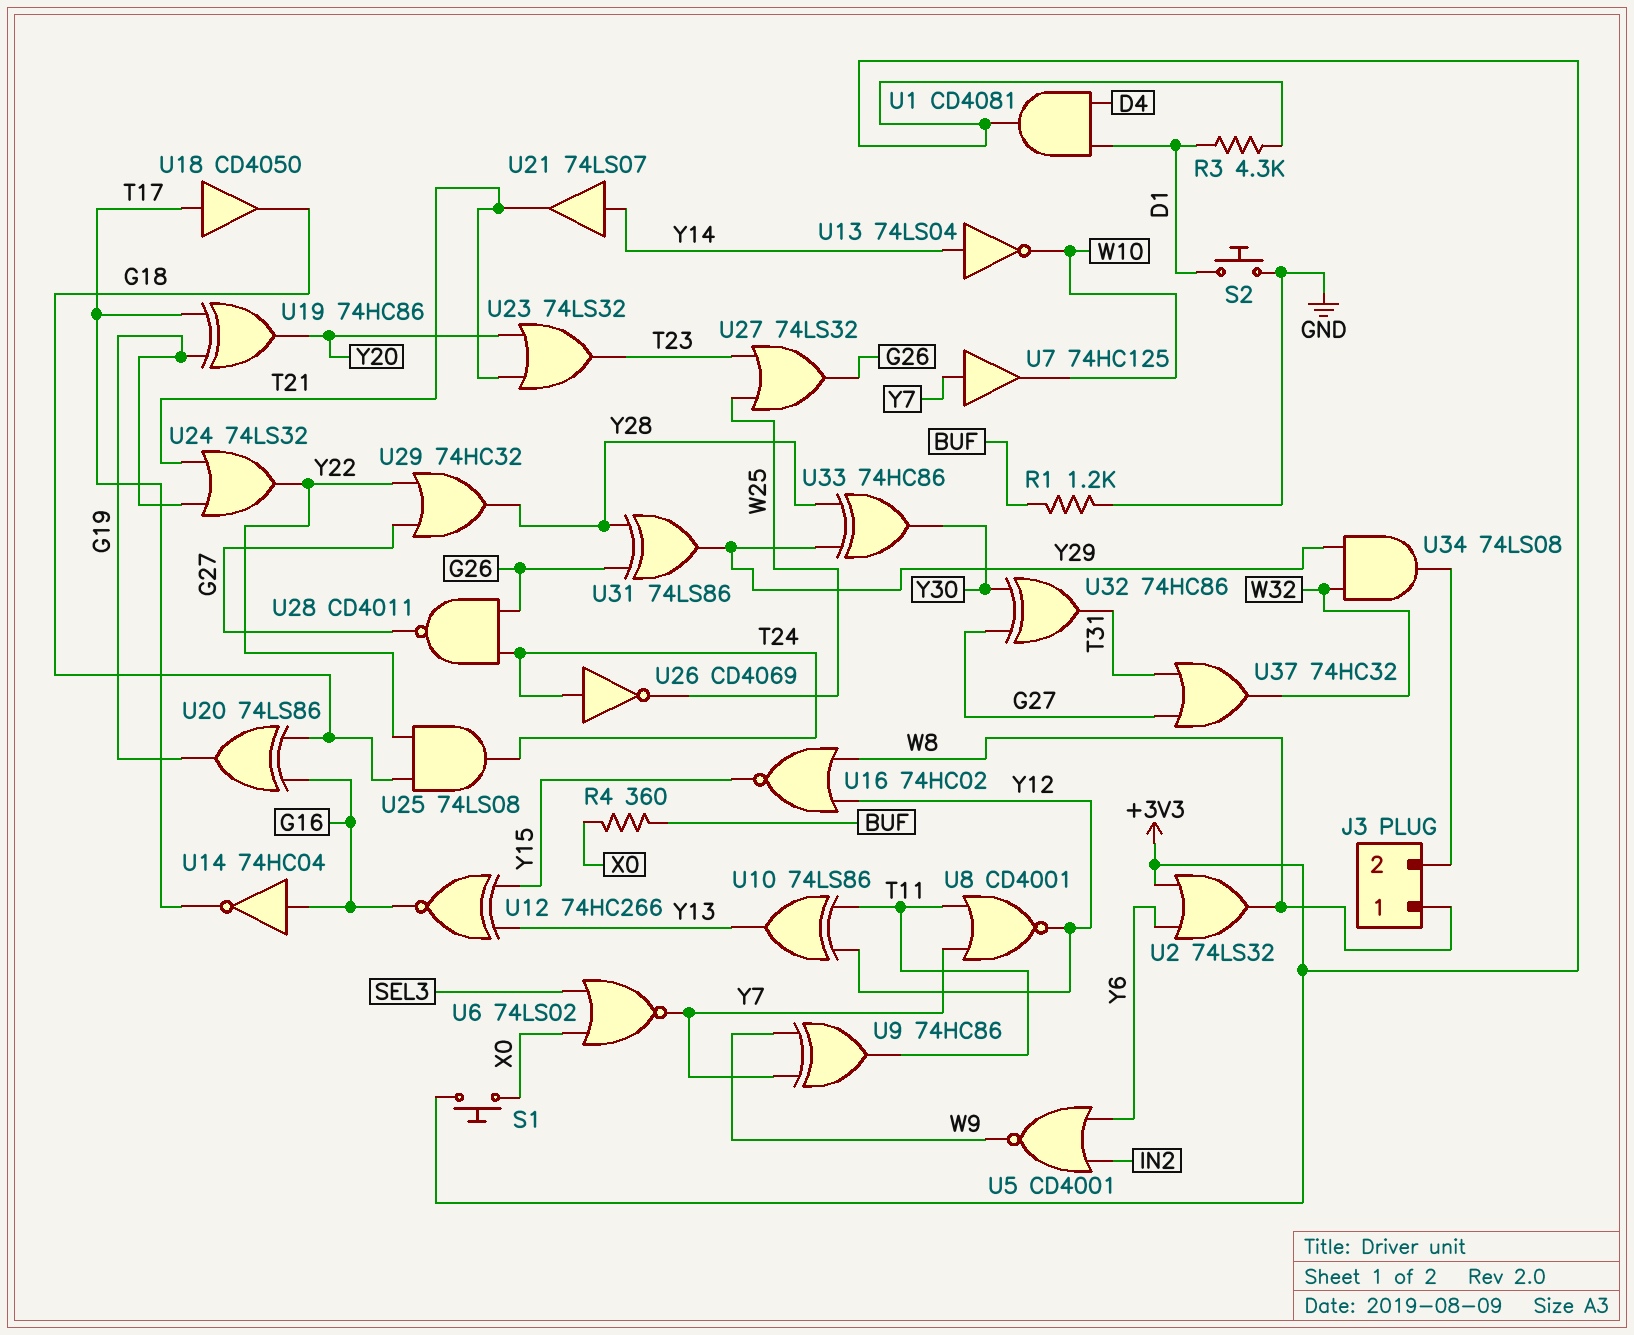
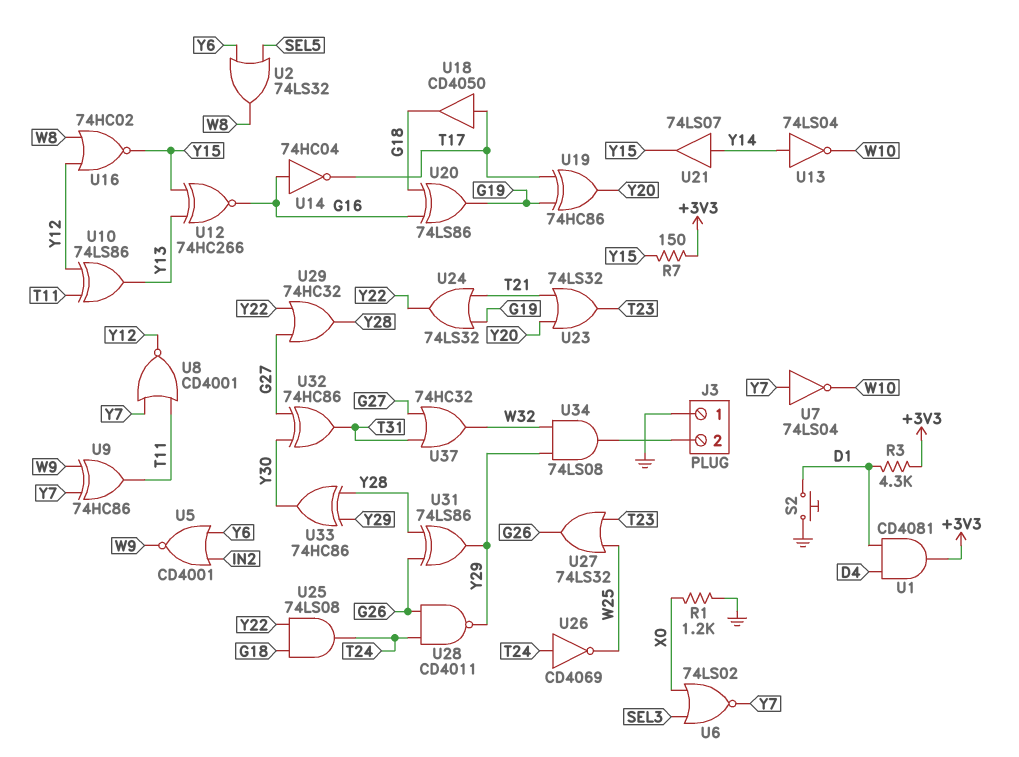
J3 pin 1: W8 -> GND
R1: 1.2k (BUF, GND) -> 1.2k (GND, X0)
R4: 360 (BUF, X0) -> none
R7: none -> 150 (+3V3, Y15)
S1: button (+3V3, X0) -> none
U2: OR 74LS32 (in +3V3, in Y6, out W8) -> OR 74LS32 (in SEL5, in Y6, out W8)
U7: buffer 74HC125 (in Y7, out W10) -> NOT 74LS04 (in Y7, out W10)
U21: buffer 74LS07 (in Y14, out T21) -> buffer 74LS07 (in Y14, out Y15)
U28: NAND CD4011 (in G26, in T24, out G27) -> NAND CD4011 (in G26, in T24, out Y29)

